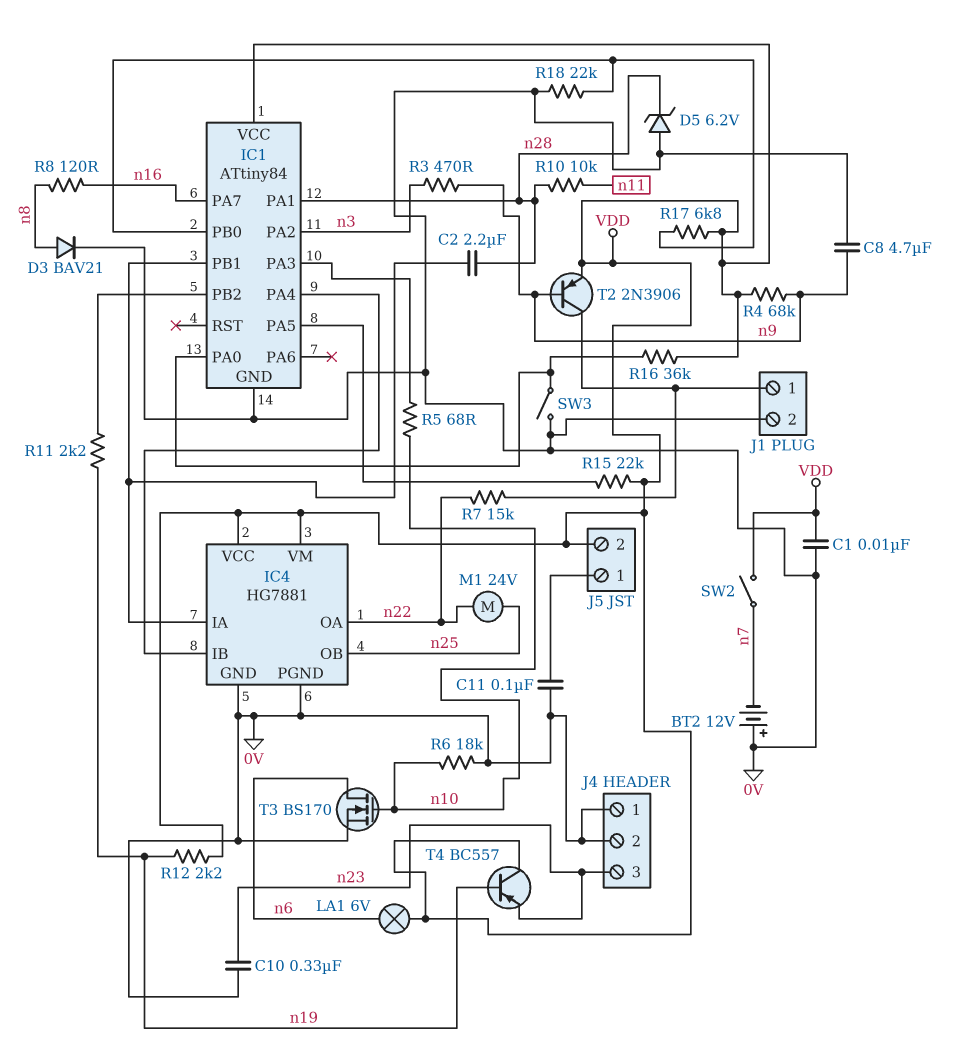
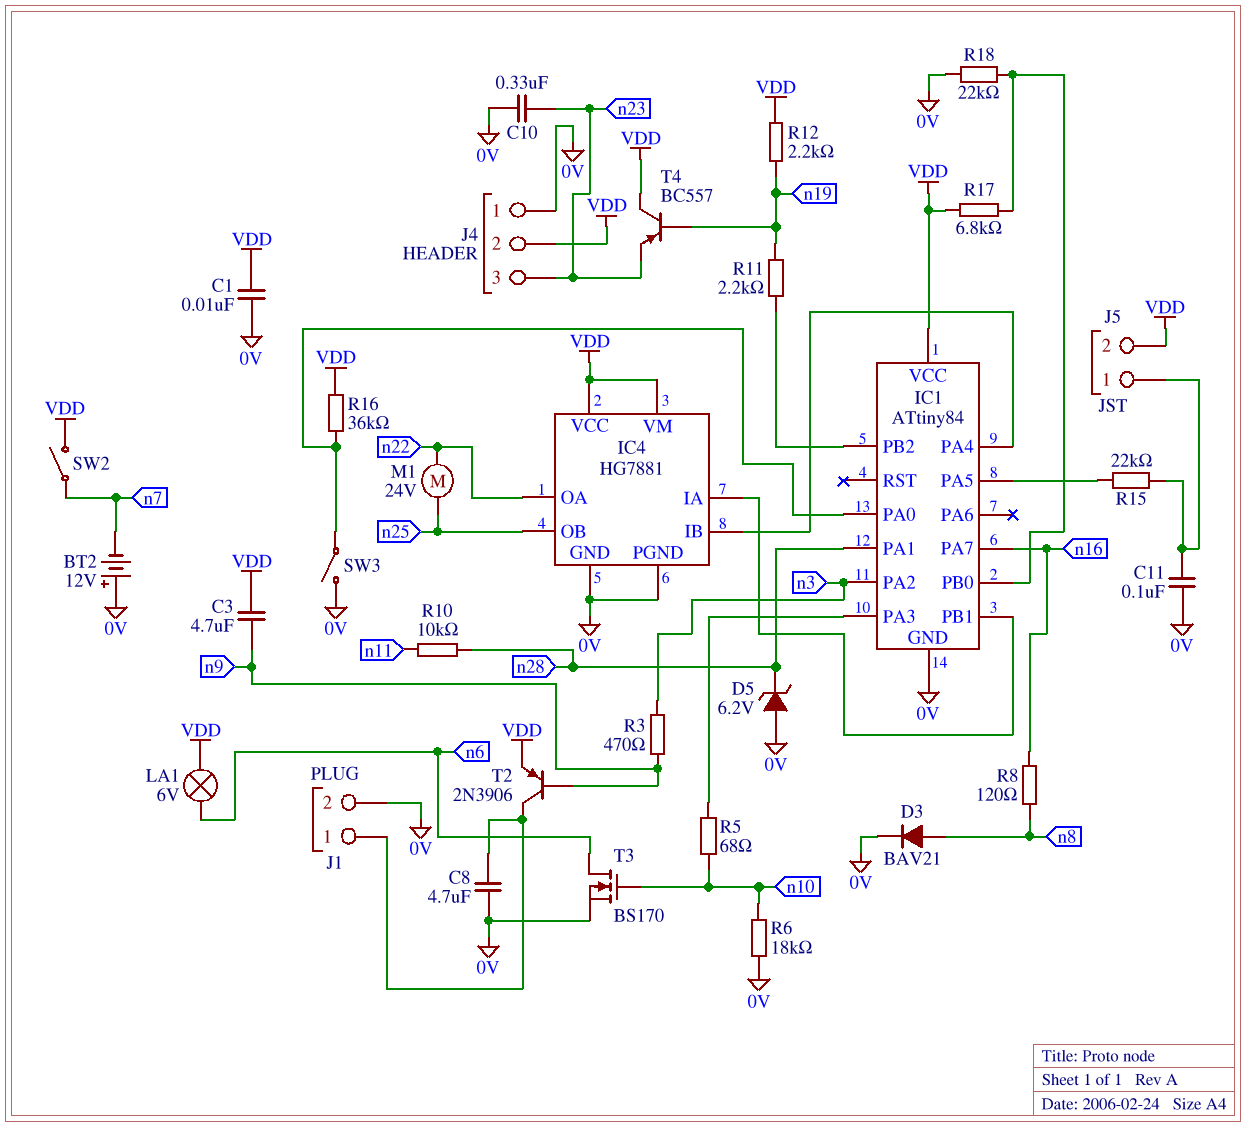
C2: 2.2uF (IC1/PB1, n28) -> none
C3: none -> 4.7uF (VDD, n9)
C8: 4.7uF (0V, n9) -> 4.7uF (0V, J1/1)
J4 pin 2: 0V -> VDD
R4: 68k (VDD, n9) -> none
R7: 15k (J1/1, n22) -> none
R15: 22k (IC1/PA5, VDD) -> 22k (IC1/PA5, J5/1)

